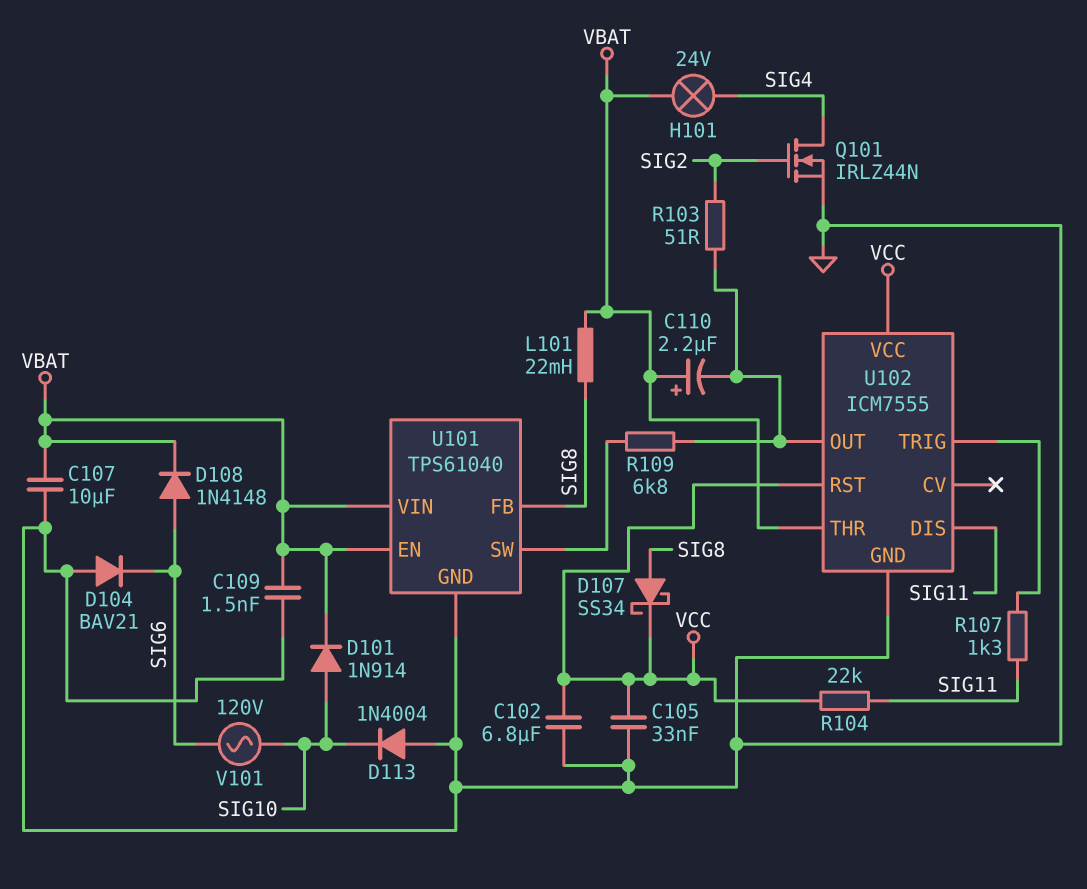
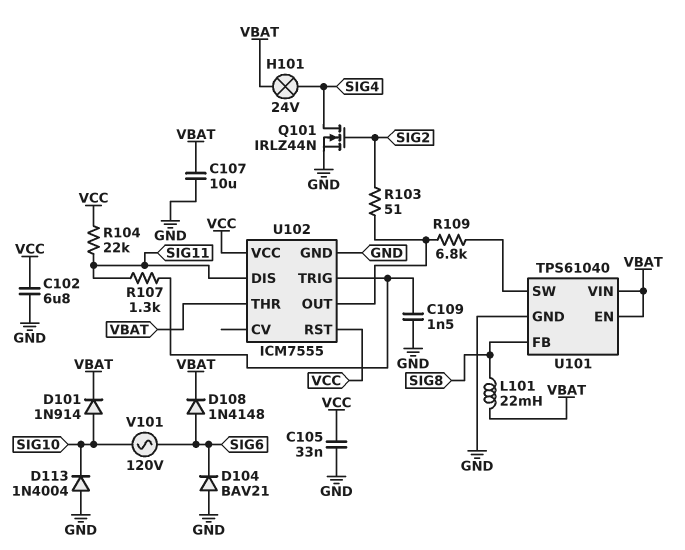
C109: 1.5nF (GND, VBAT) -> 1.5nF (GND, U102/TRIG)
C110: 2.2uF (plus VBAT, minus U102/OUT) -> none
D107: schottky SS34 (A SIG8, K VCC) -> none

